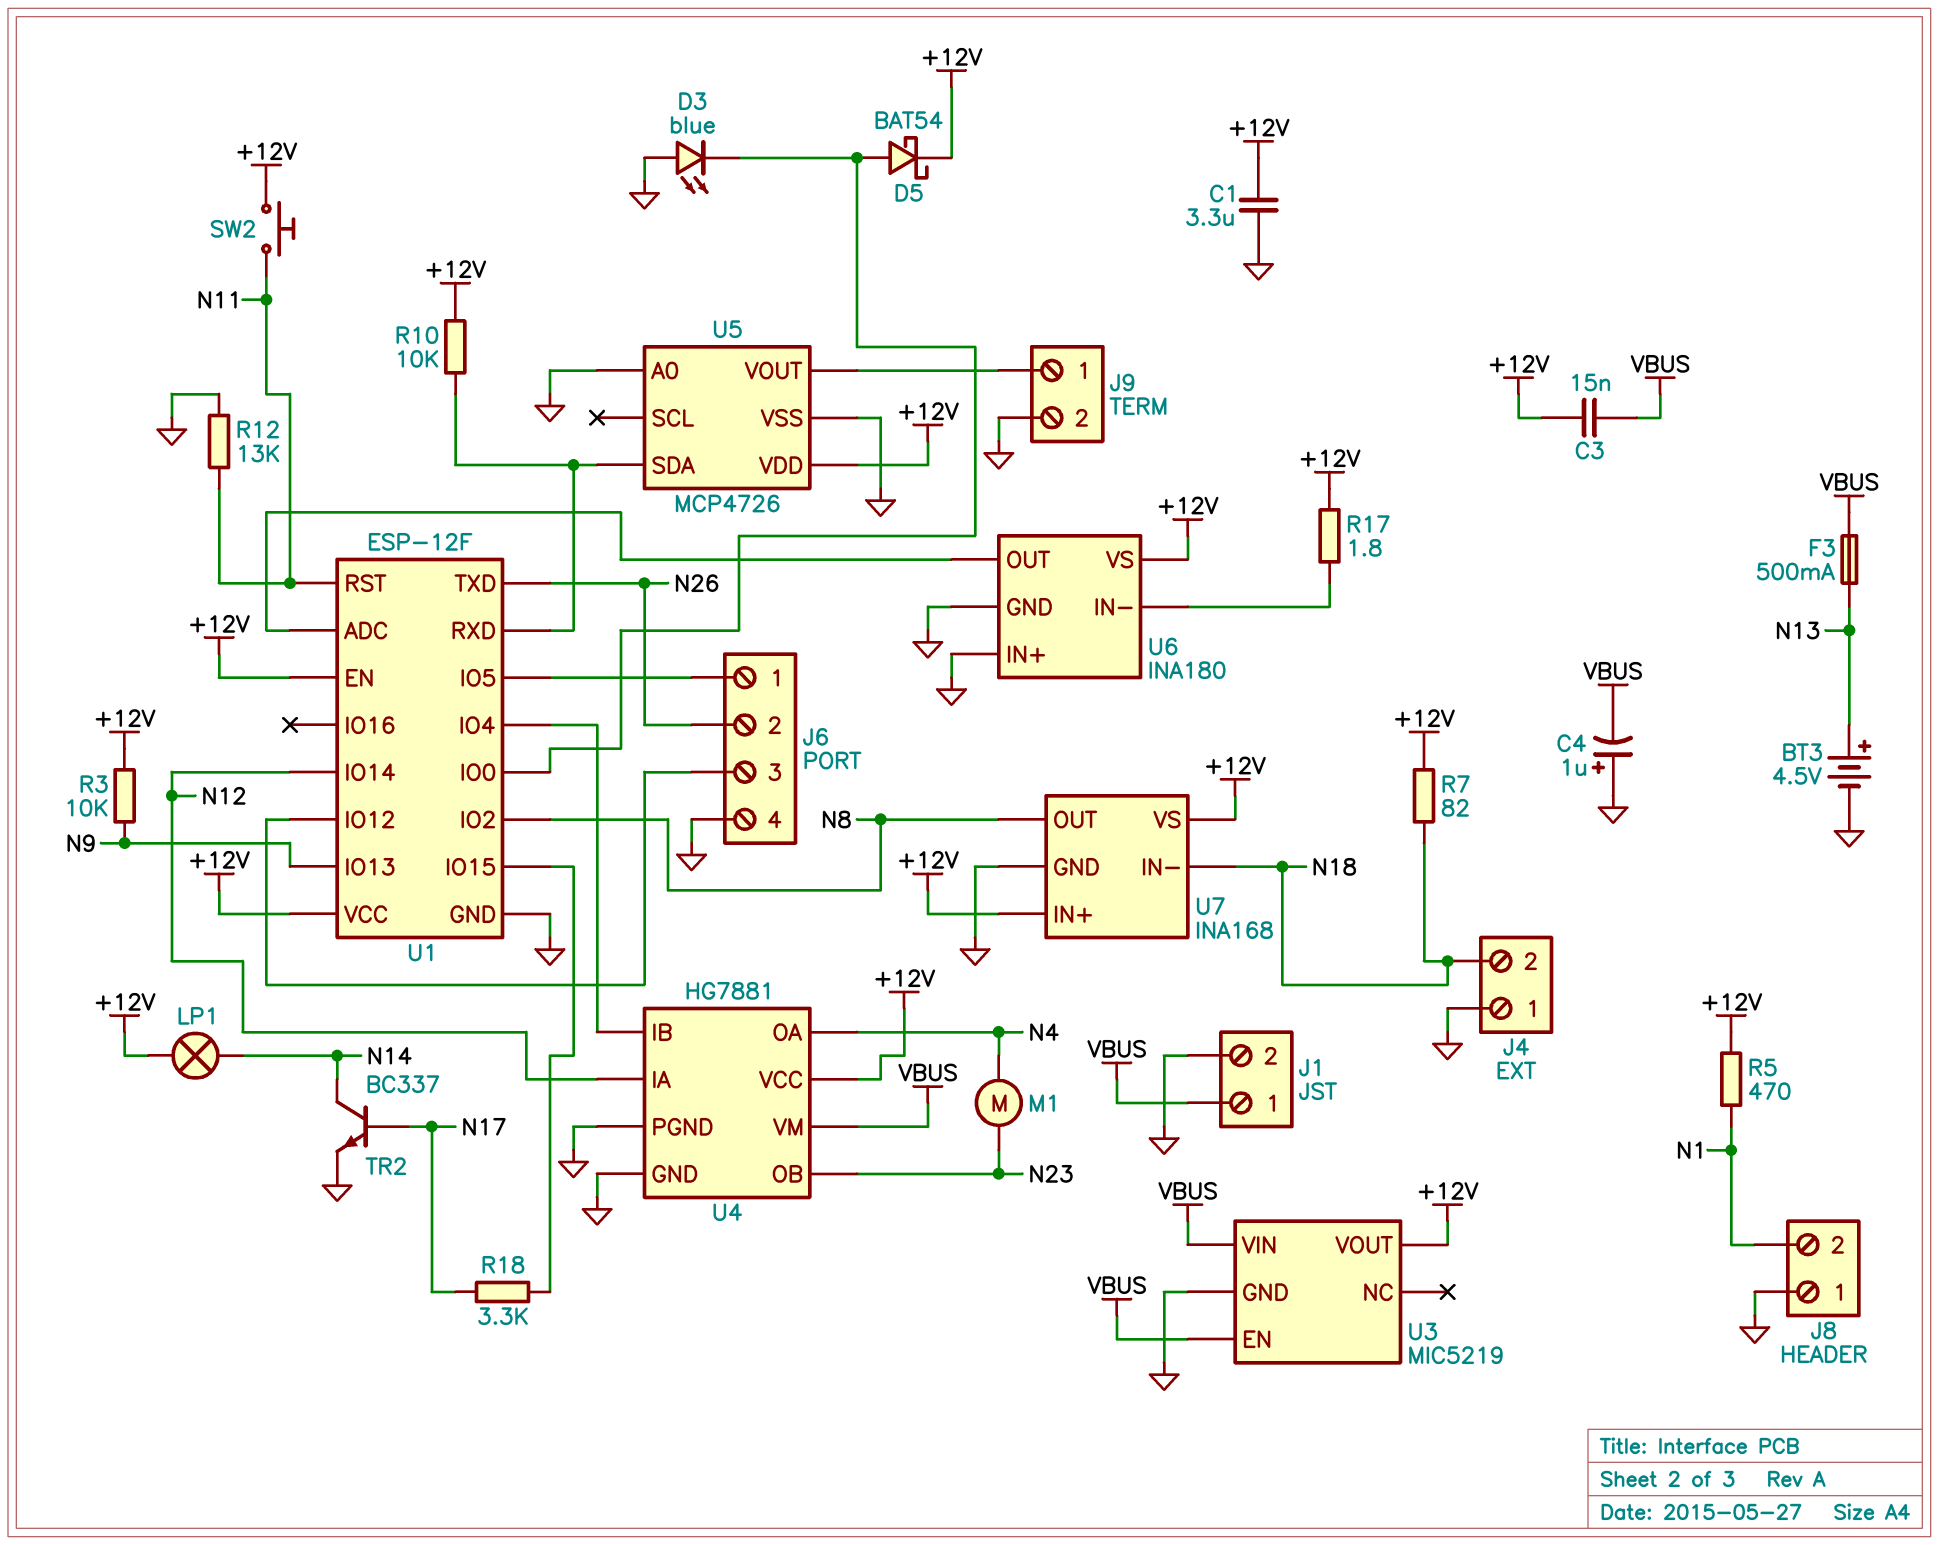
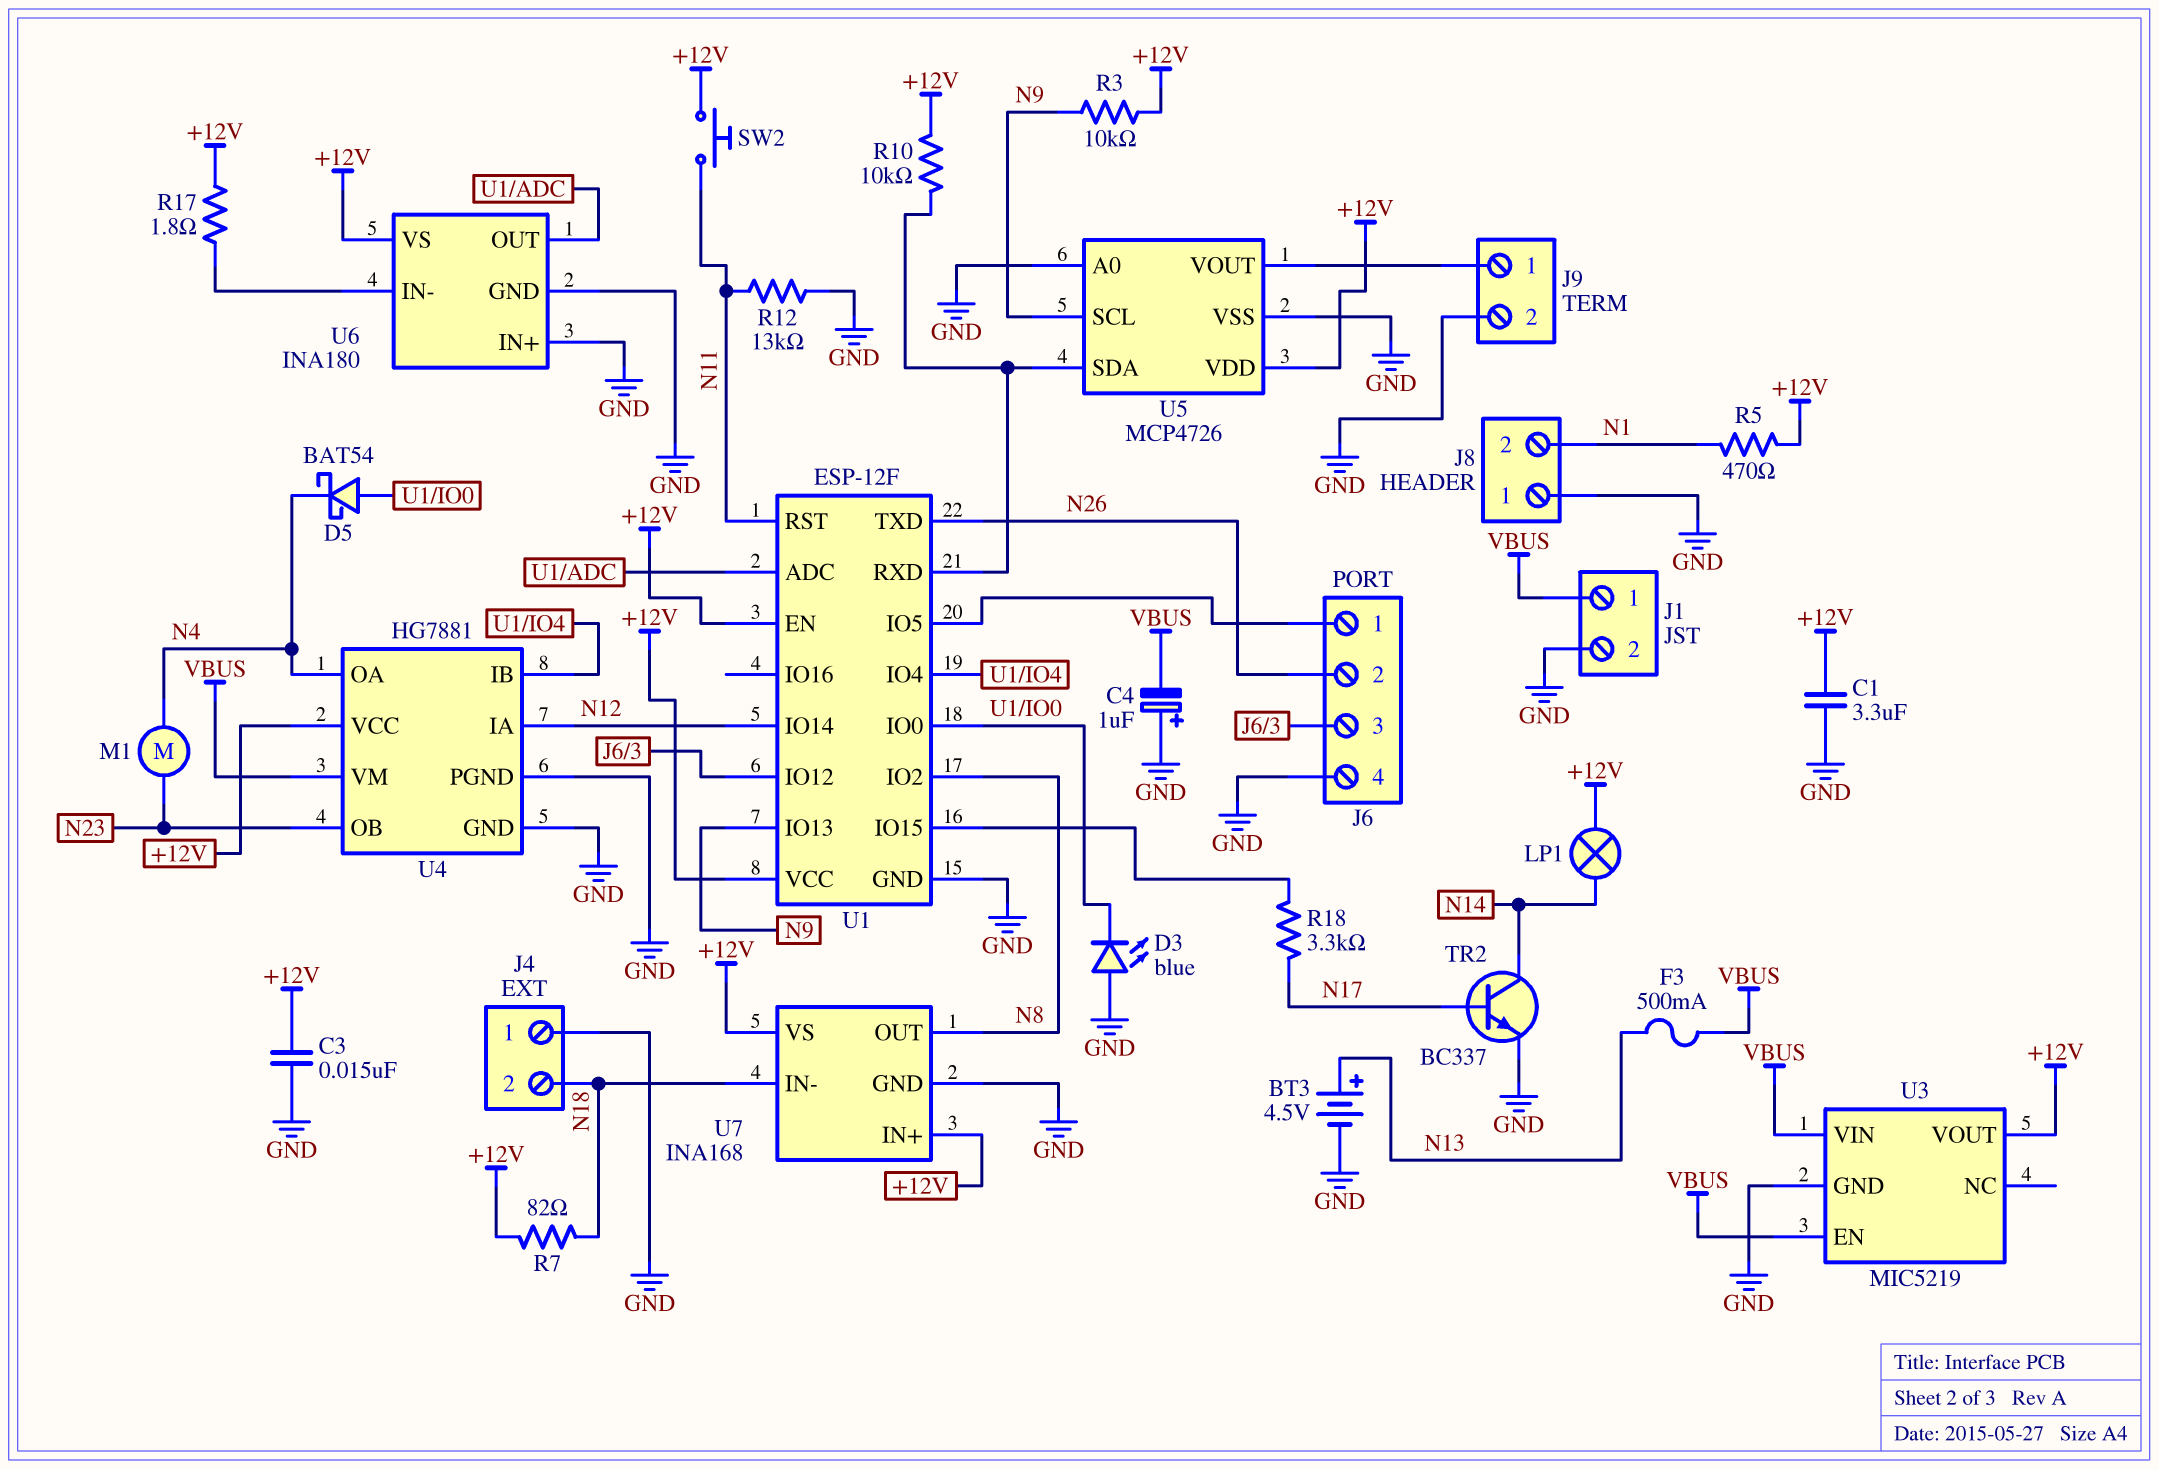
C3: 15nF (+12V, VBUS) -> 15nF (+12V, GND)
D5: schottky BAT54 (A U1/IO0, K +12V) -> schottky BAT54 (A U1/IO0, K N4)
U5 pin SCL: none -> N9

